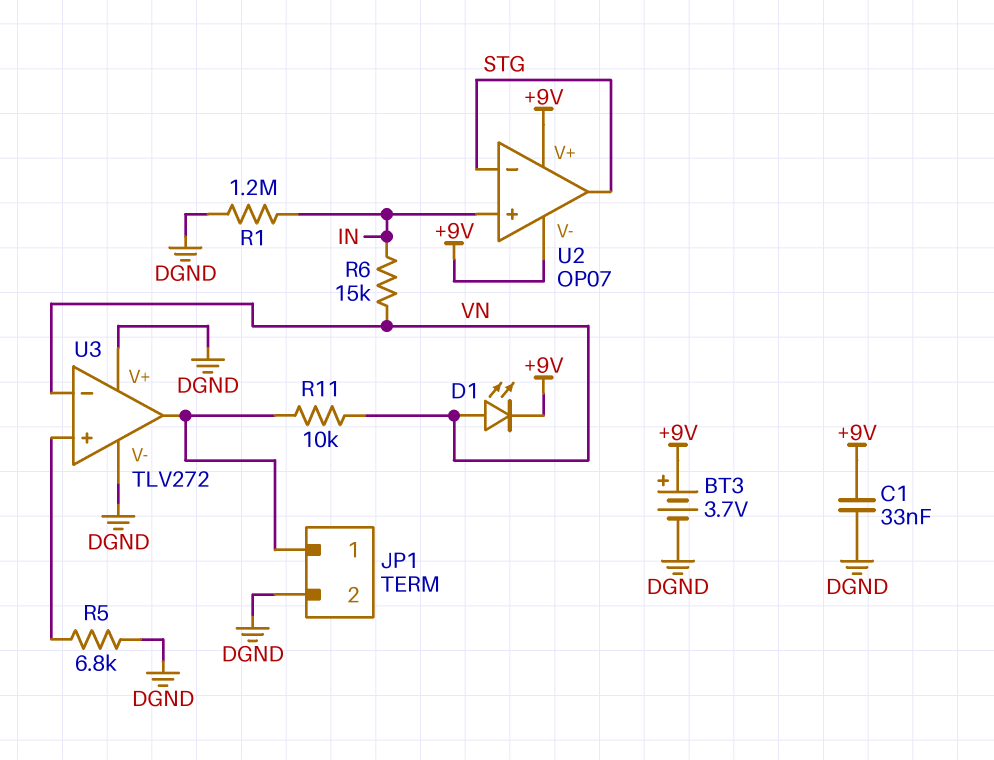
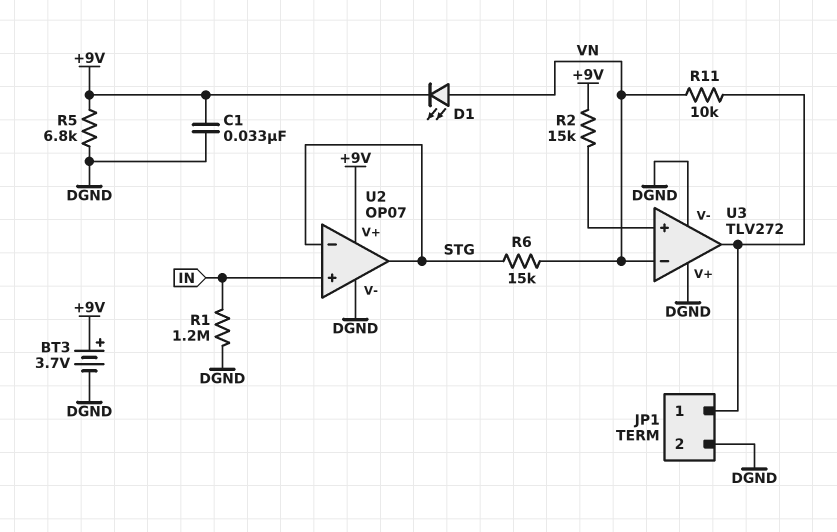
R2: none -> 15k (+9V, U3/in+)
R5: 6.8k (DGND, U3/in+) -> 6.8k (+9V, DGND)
R6: 15k (IN, VN) -> 15k (STG, VN)
U2 pin V-: +9V -> DGND

